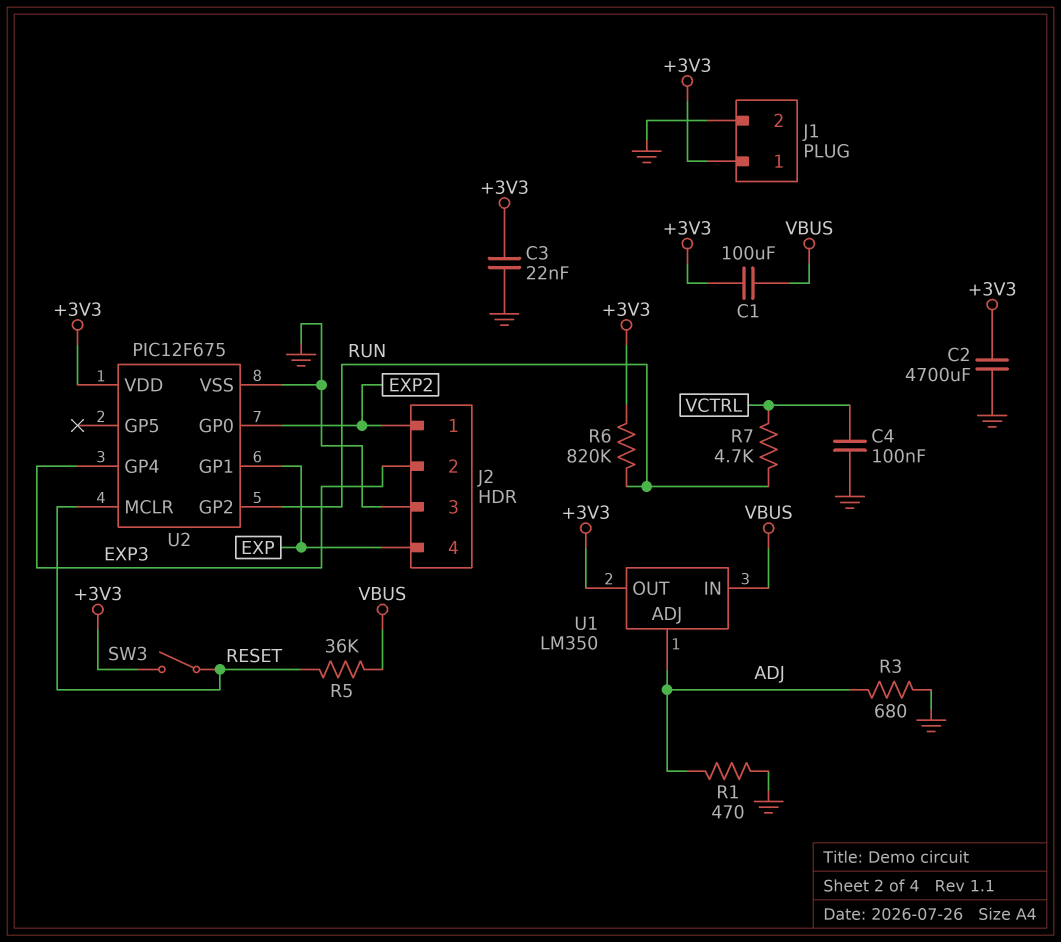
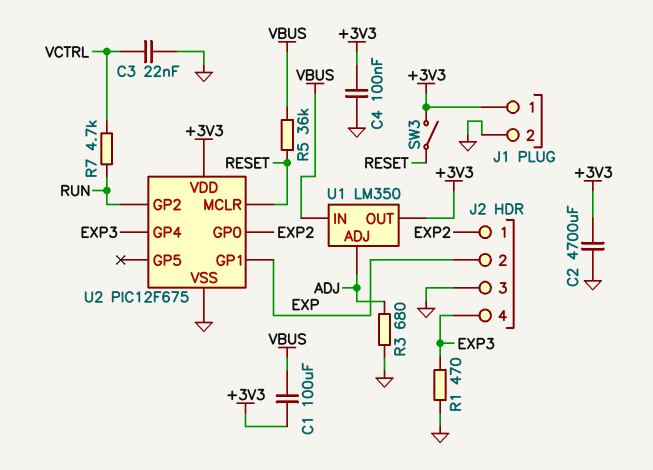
C3: 22nF (+3V3, GND) -> 22nF (GND, VCTRL)
C4: 100nF (GND, VCTRL) -> 100nF (+3V3, GND)
J2 pin 2: EXP3 -> EXP
J2 pin 4: EXP -> EXP3
R1: 470 (ADJ, GND) -> 470 (EXP3, GND)
R6: 820k (+3V3, RUN) -> none

